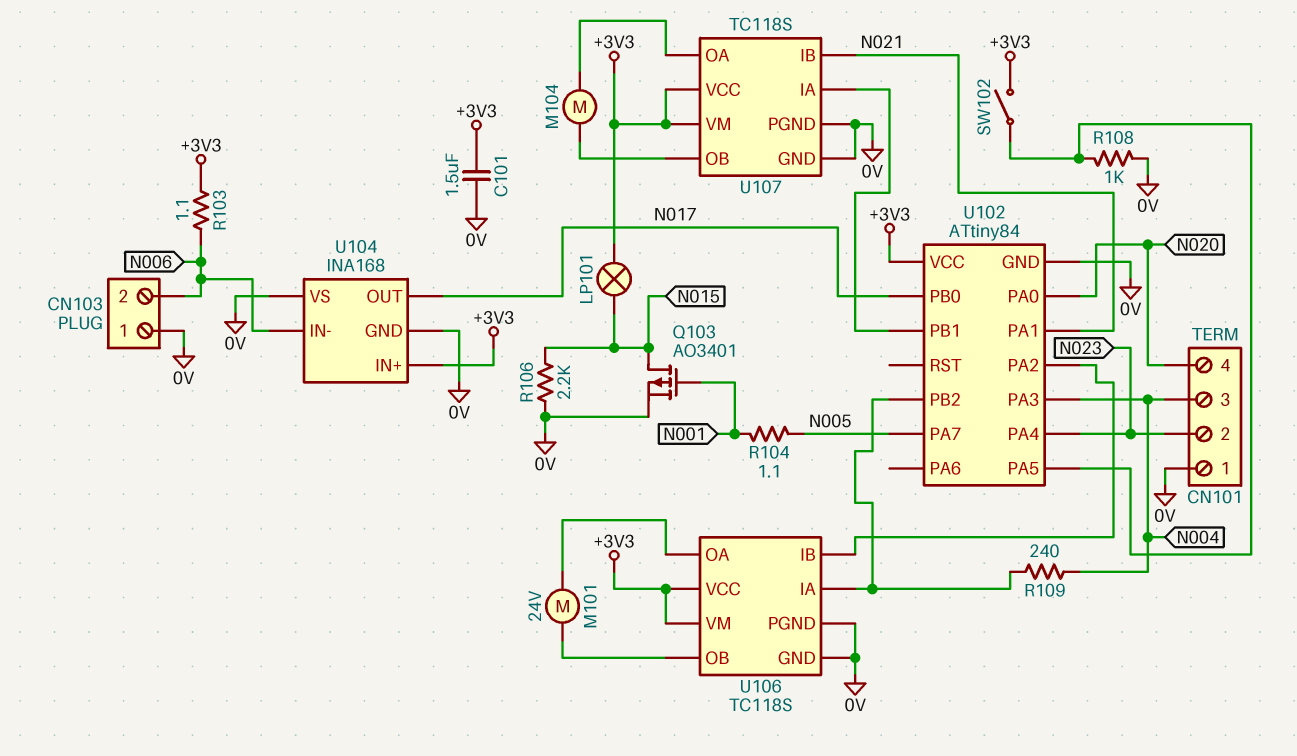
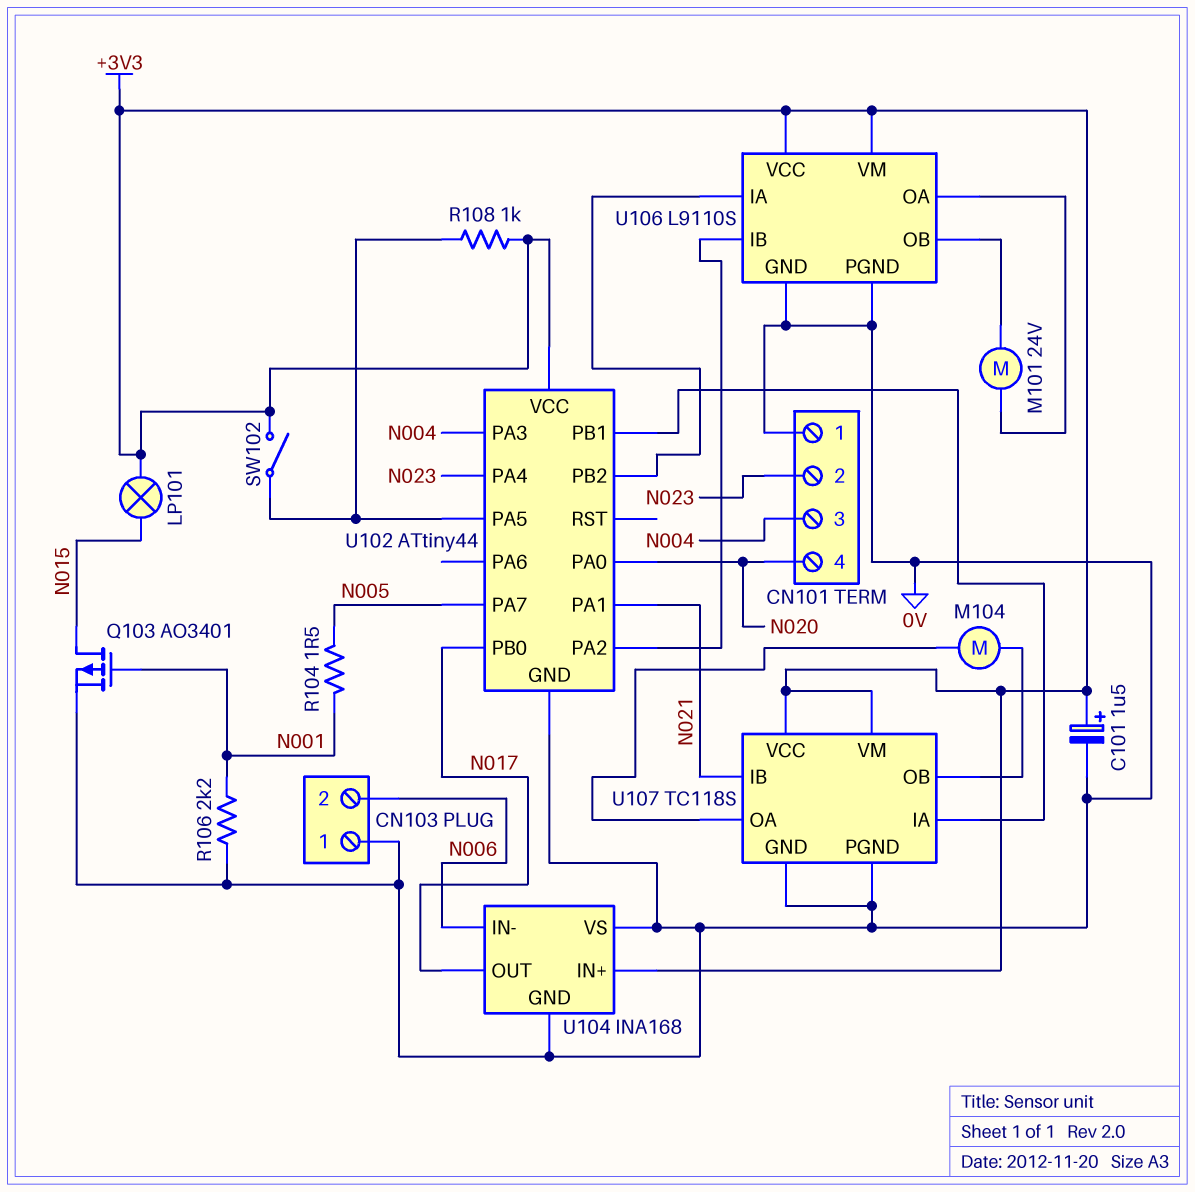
C101: 1.5uF (+3V3, 0V) -> 1.5uF (plus +3V3, minus 0V)
R103: 1.1 (+3V3, N006) -> none
R104: 1.1 (N001, N005) -> 1.5 (N001, N005)
R106: 2.2k (0V, N015) -> 2.2k (0V, N001)
R108: 1k (0V, U102/PA5) -> 1k (+3V3, U102/PA5)
R109: 240 (N004, U102/PB2) -> none
U102: ATtiny84 -> ATtiny44
U106: TC118S -> L9110S

